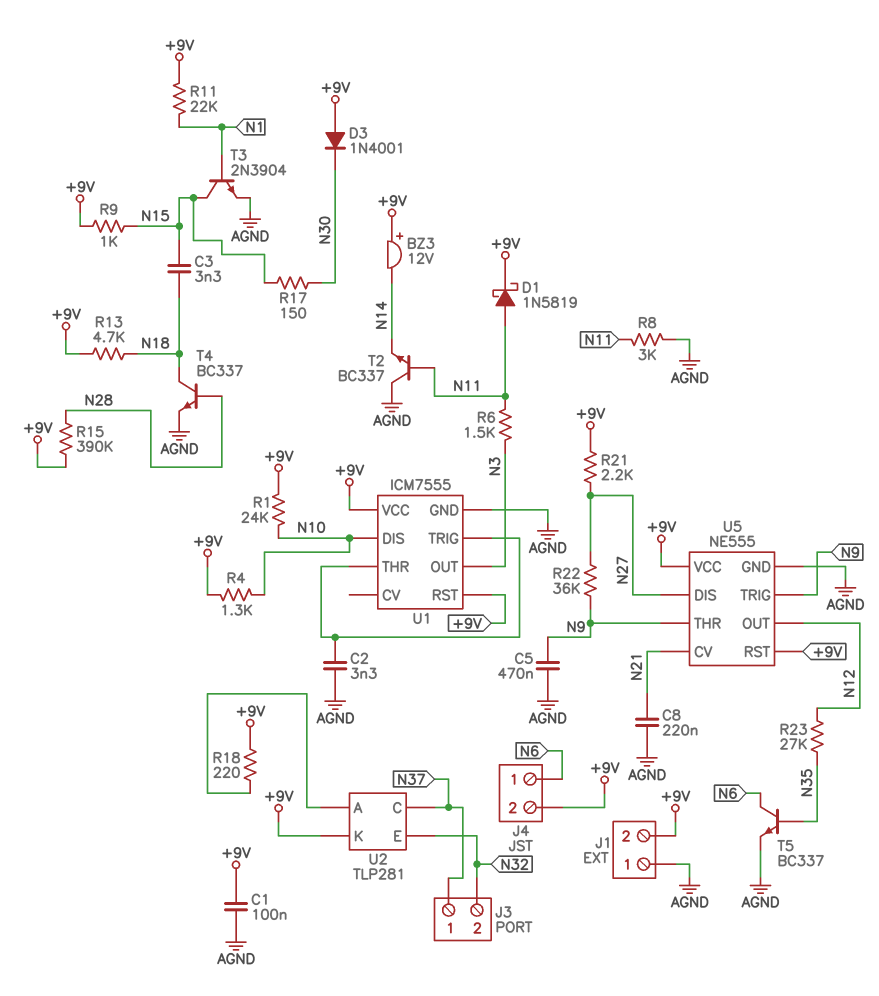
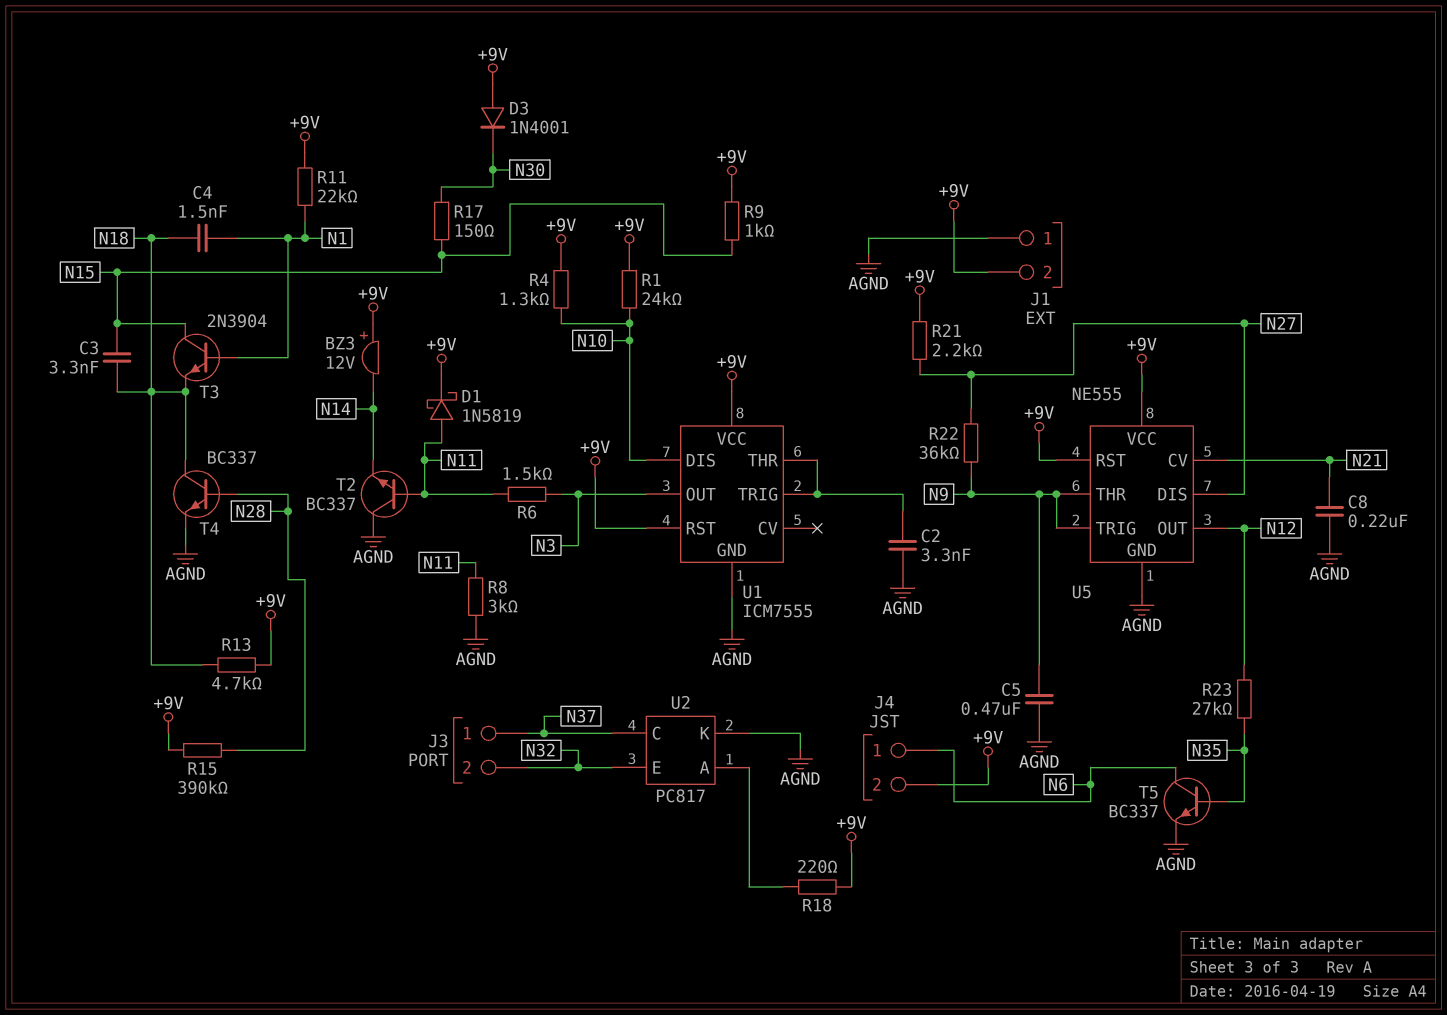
C1: 100nF (+9V, AGND) -> none
C4: none -> 1.5nF (N1, N18)
T3: NPN 2N3904 (B N1, C N15, E AGND) -> NPN 2N3904 (B N1, C N15, E N18)
U2: TLP281 -> PC817
U2 pin K: +9V -> AGND

